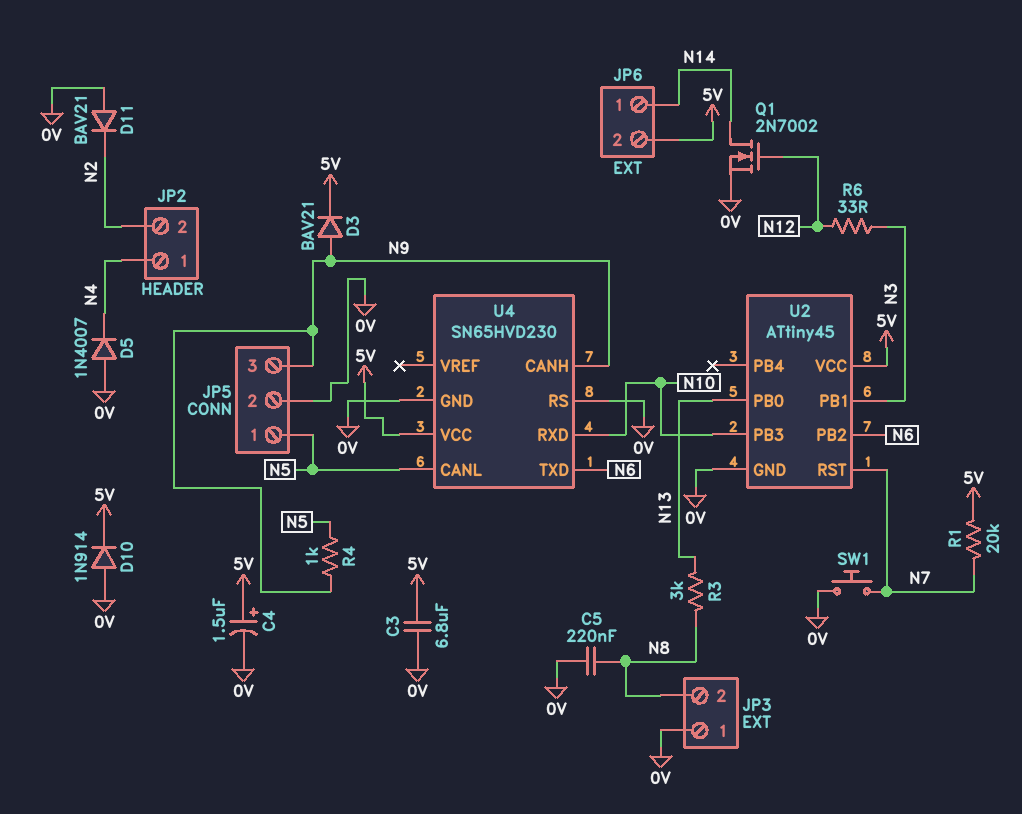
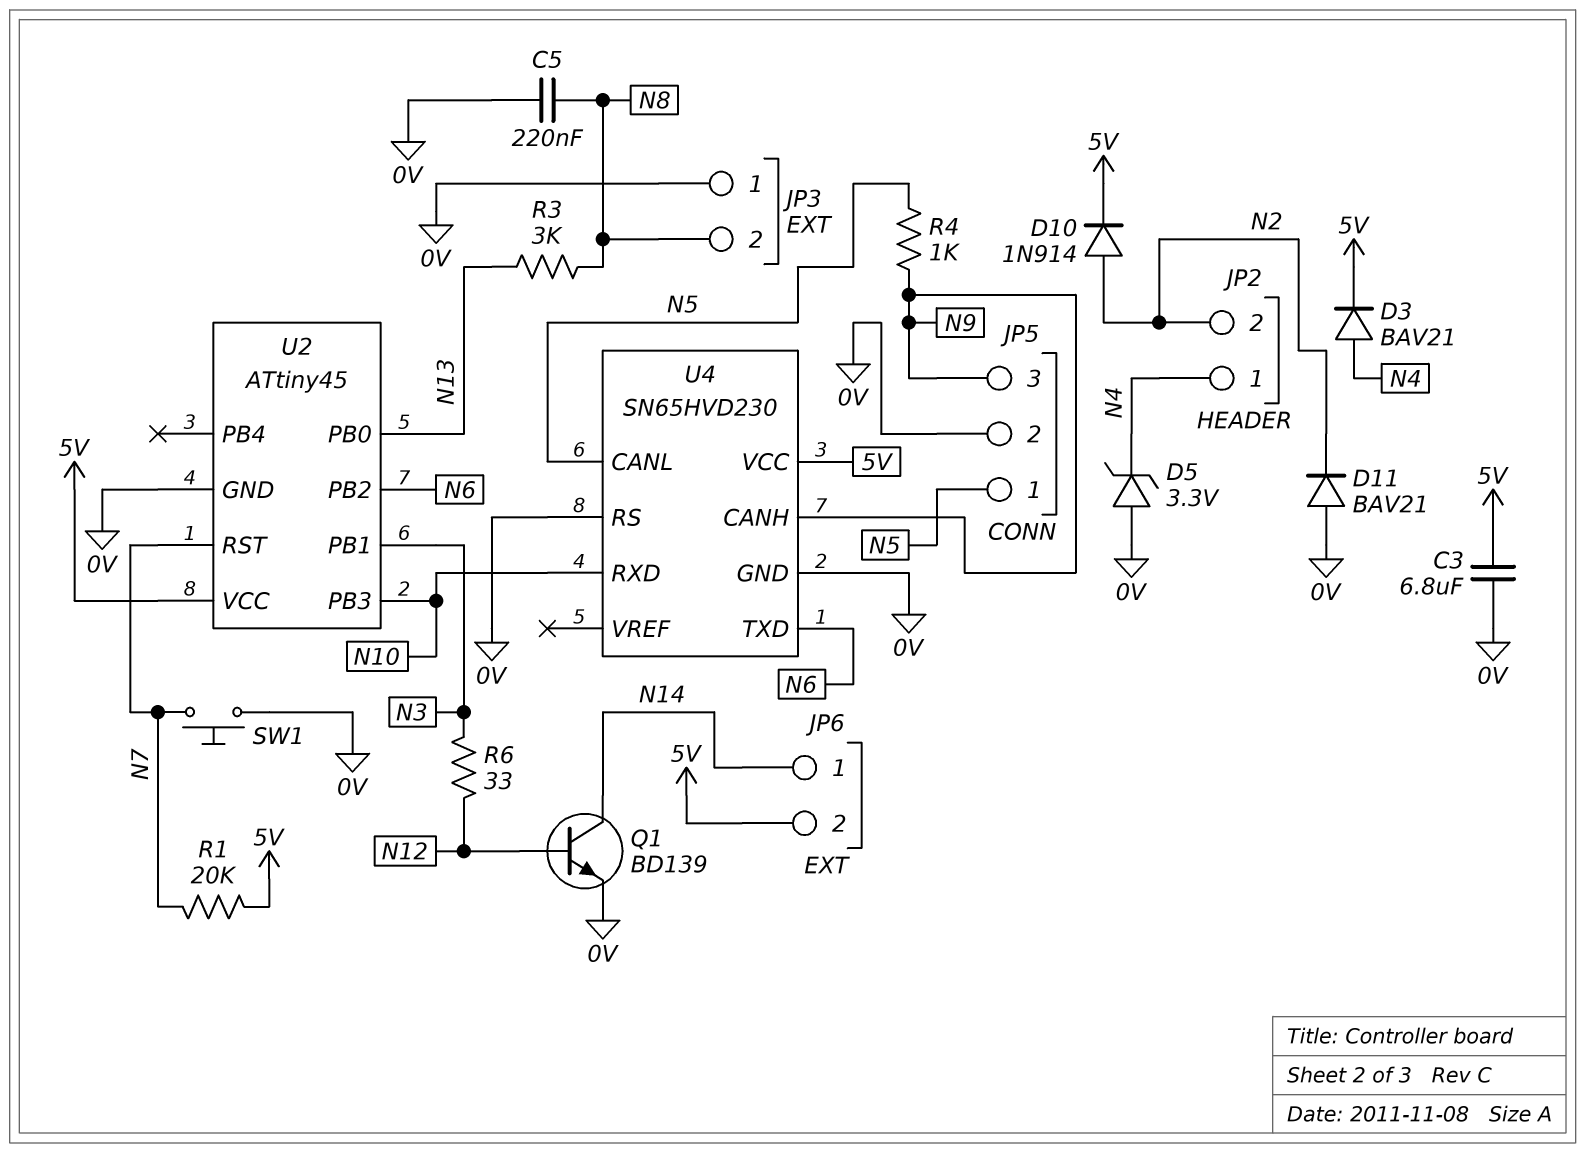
C4: 1.5uF (plus 5V, minus 0V) -> none
D3: diode BAV21 (A N9, K 5V) -> diode BAV21 (A N4, K 5V)
D5: diode 1N4007 (A 0V, K N4) -> zener 3.3V (A 0V, K N4)
D10: diode 1N914 (A 0V, K 5V) -> diode 1N914 (A N2, K 5V)
Q1: NMOS 2N7002 (G N12, D N14, S 0V) -> NPN BD139 (B N12, C N14, E 0V)

